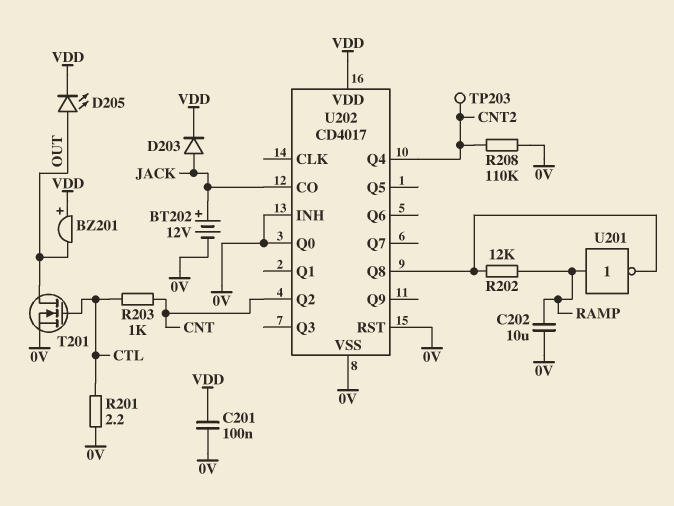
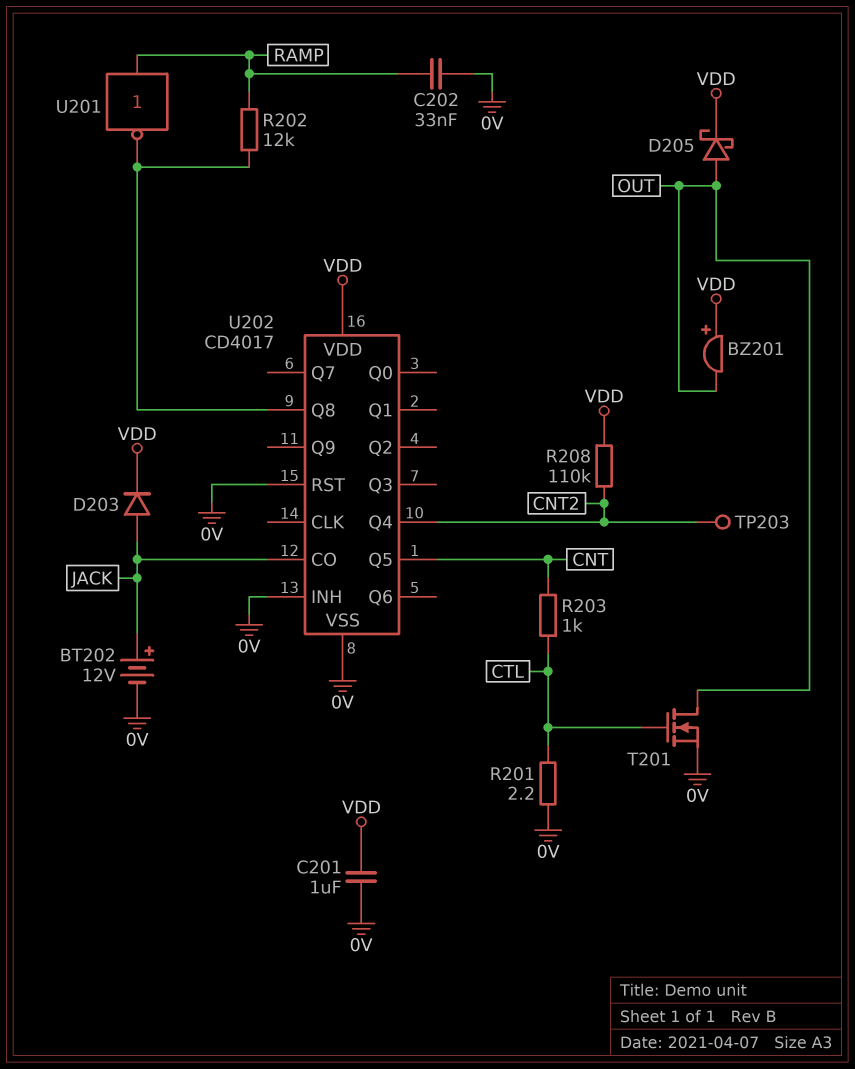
C201: 100nF (0V, VDD) -> 1uF (0V, VDD)
C202: 10uF (0V, RAMP) -> 33nF (0V, RAMP)
D205: LED (A OUT, K VDD) -> schottky (A OUT, K VDD)
R208: 110k (0V, CNT2) -> 110k (CNT2, VDD)
U202 pin Q0: 0V -> none
U202 pin Q2: CNT -> none
U202 pin Q5: none -> CNT

